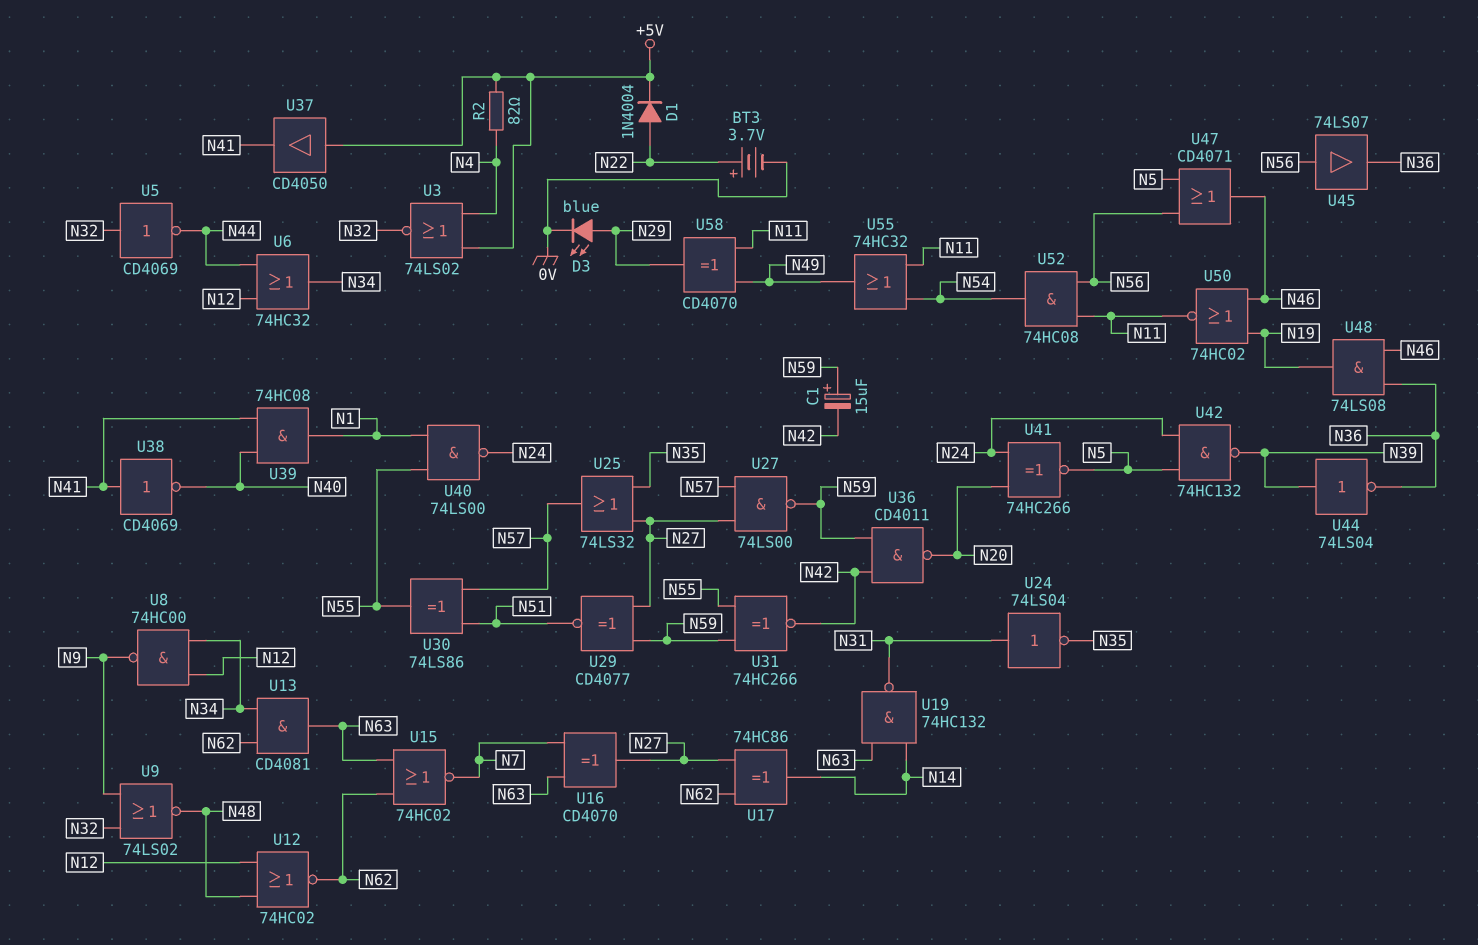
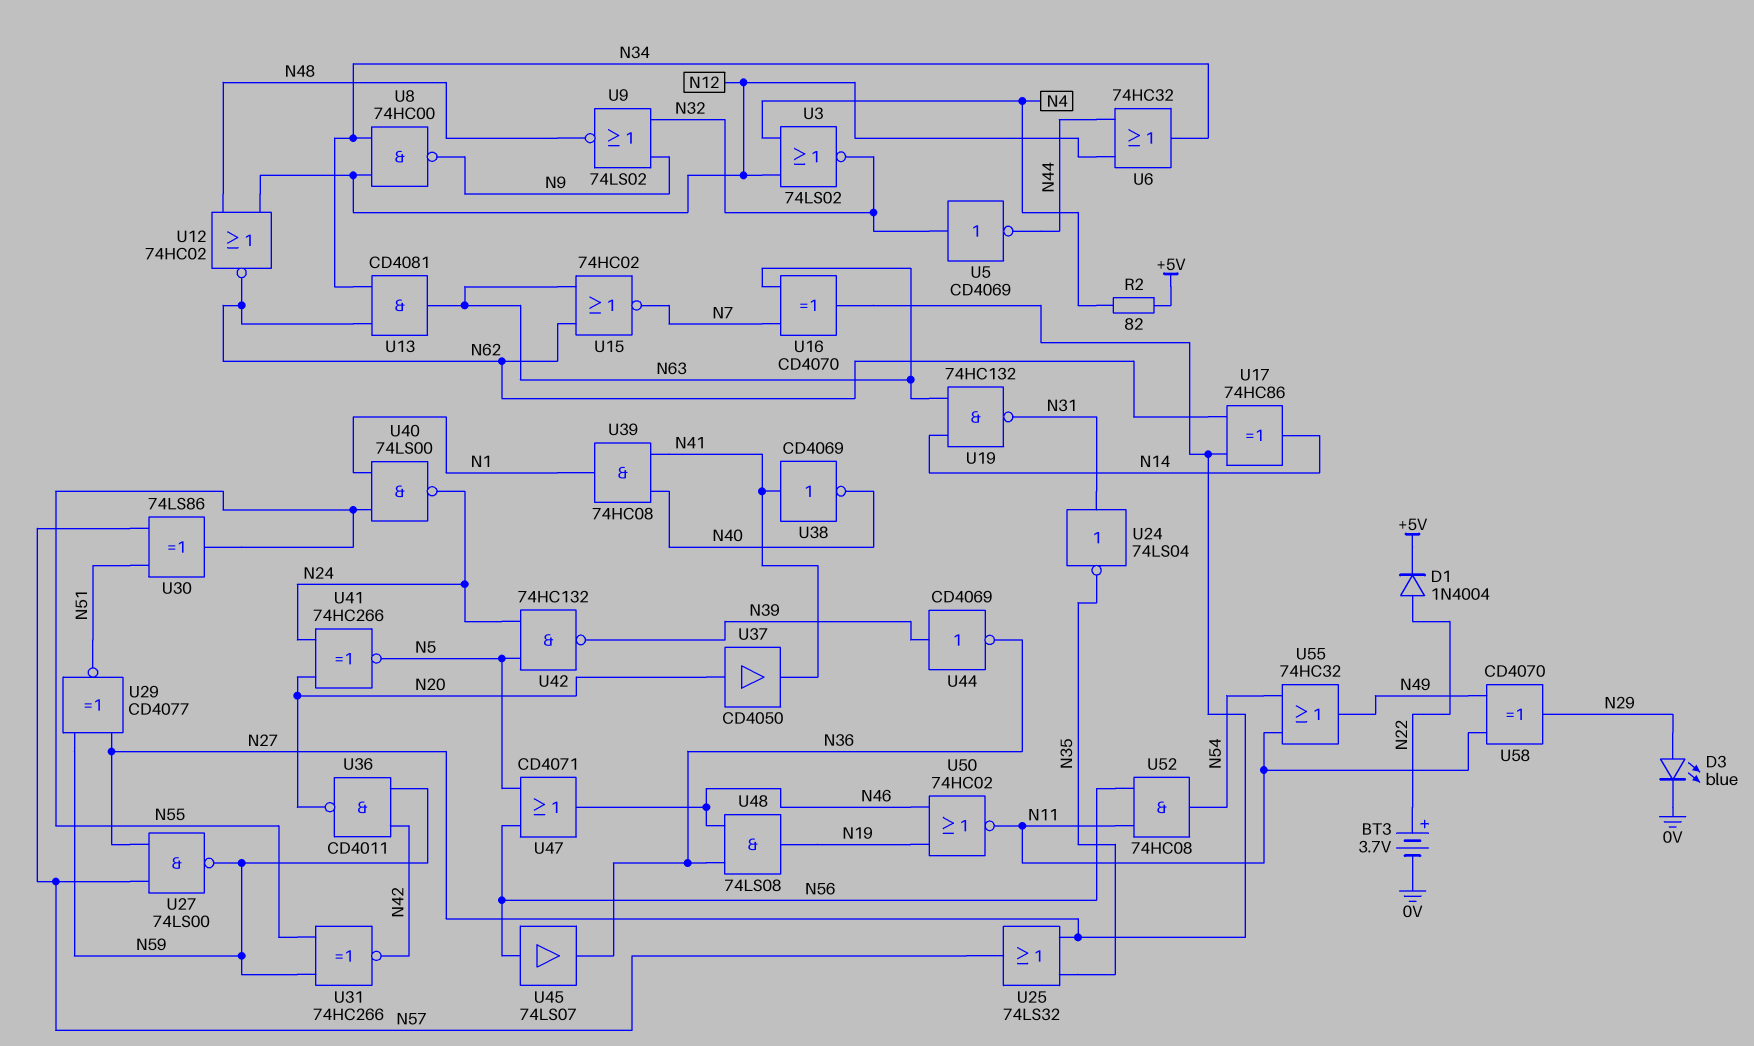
C1: 15uF (plus N59, minus N42) -> none
U3: NOR 74LS02 (in +5V, in N4, out N32) -> NOR 74LS02 (in N4, in N12, out N32)
U37: buffer CD4050 (in +5V, out N41) -> buffer CD4050 (in N20, out N41)
U44: NOT 74LS04 (in N39, out N36) -> NOT CD4069 (in N39, out N36)

